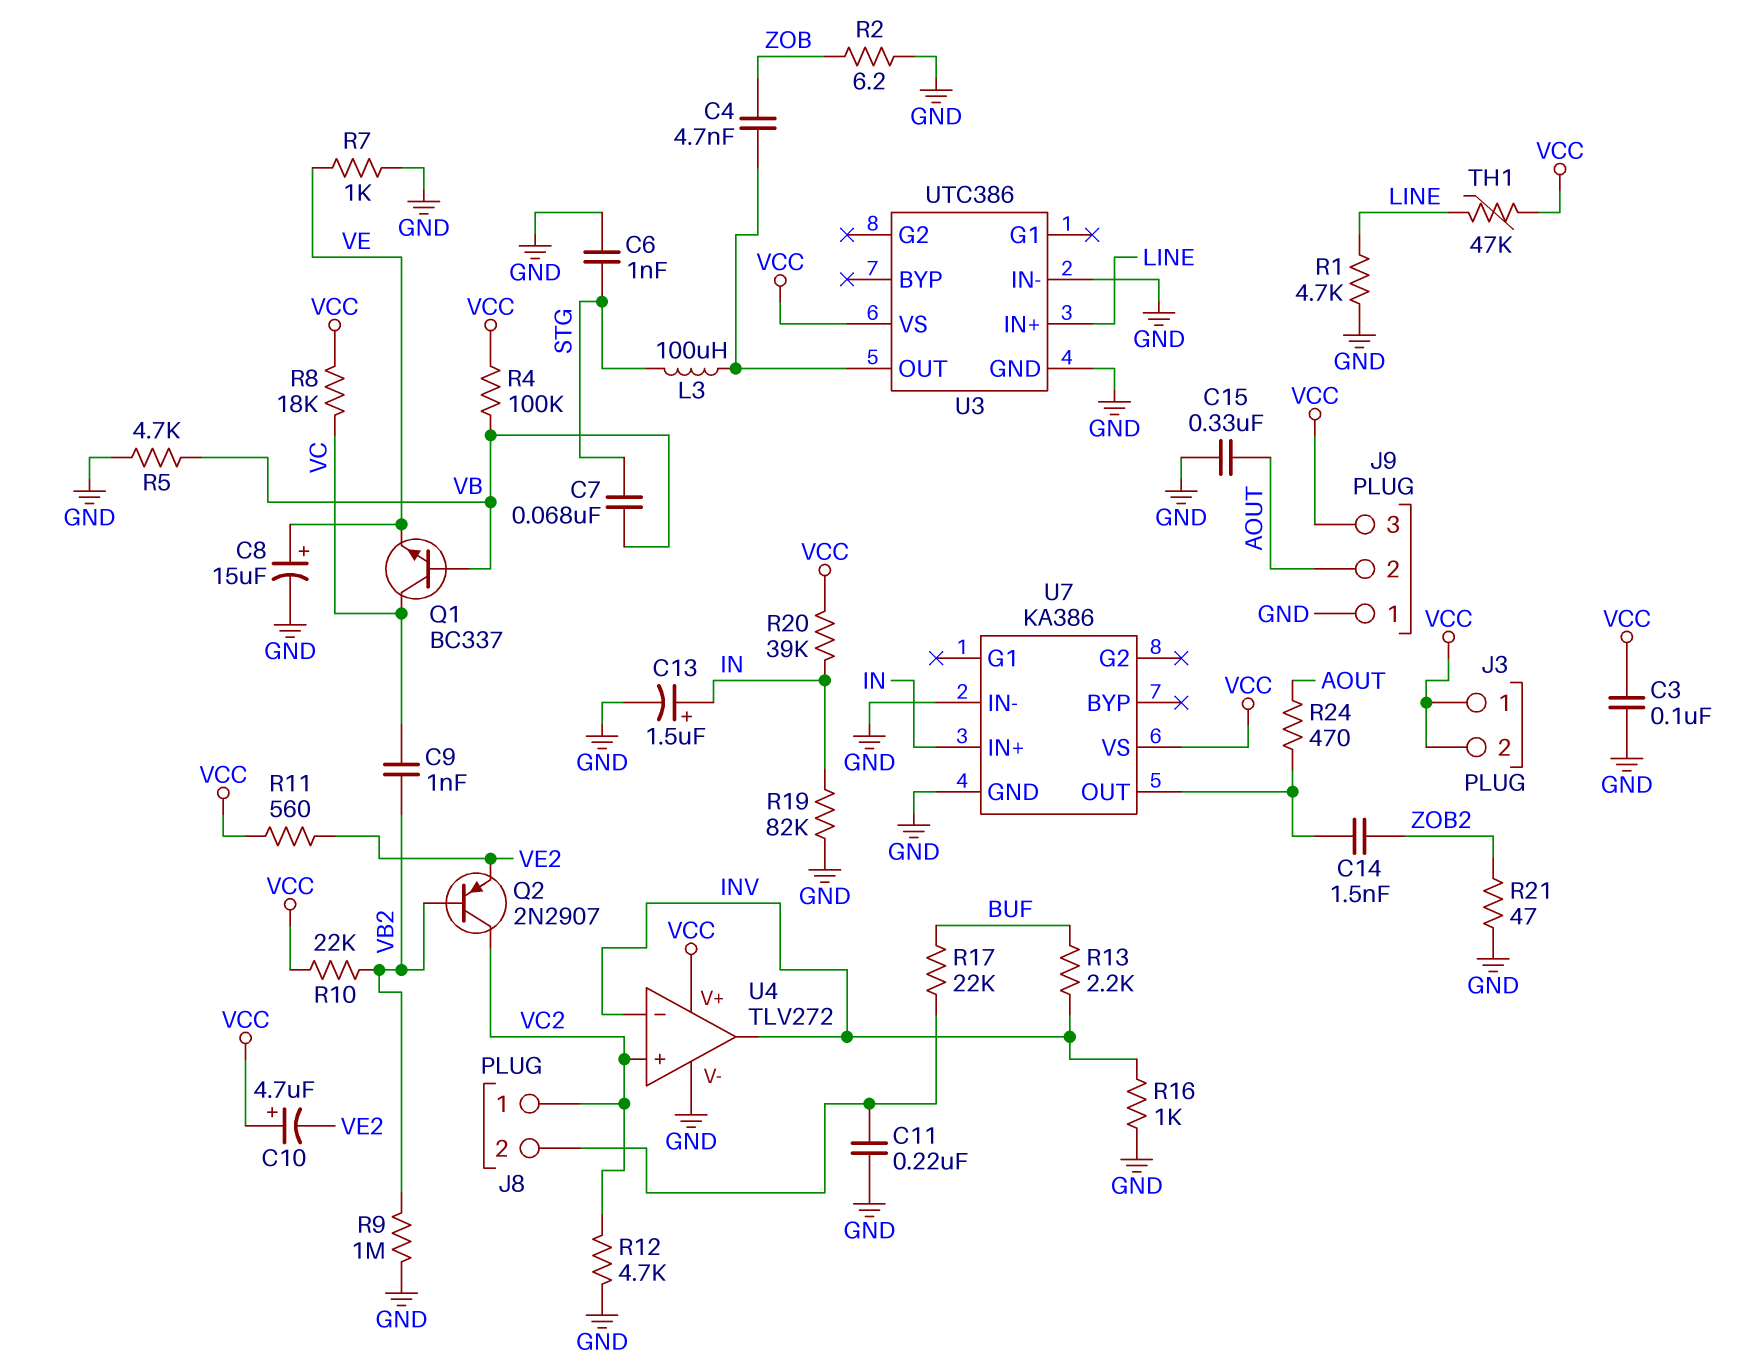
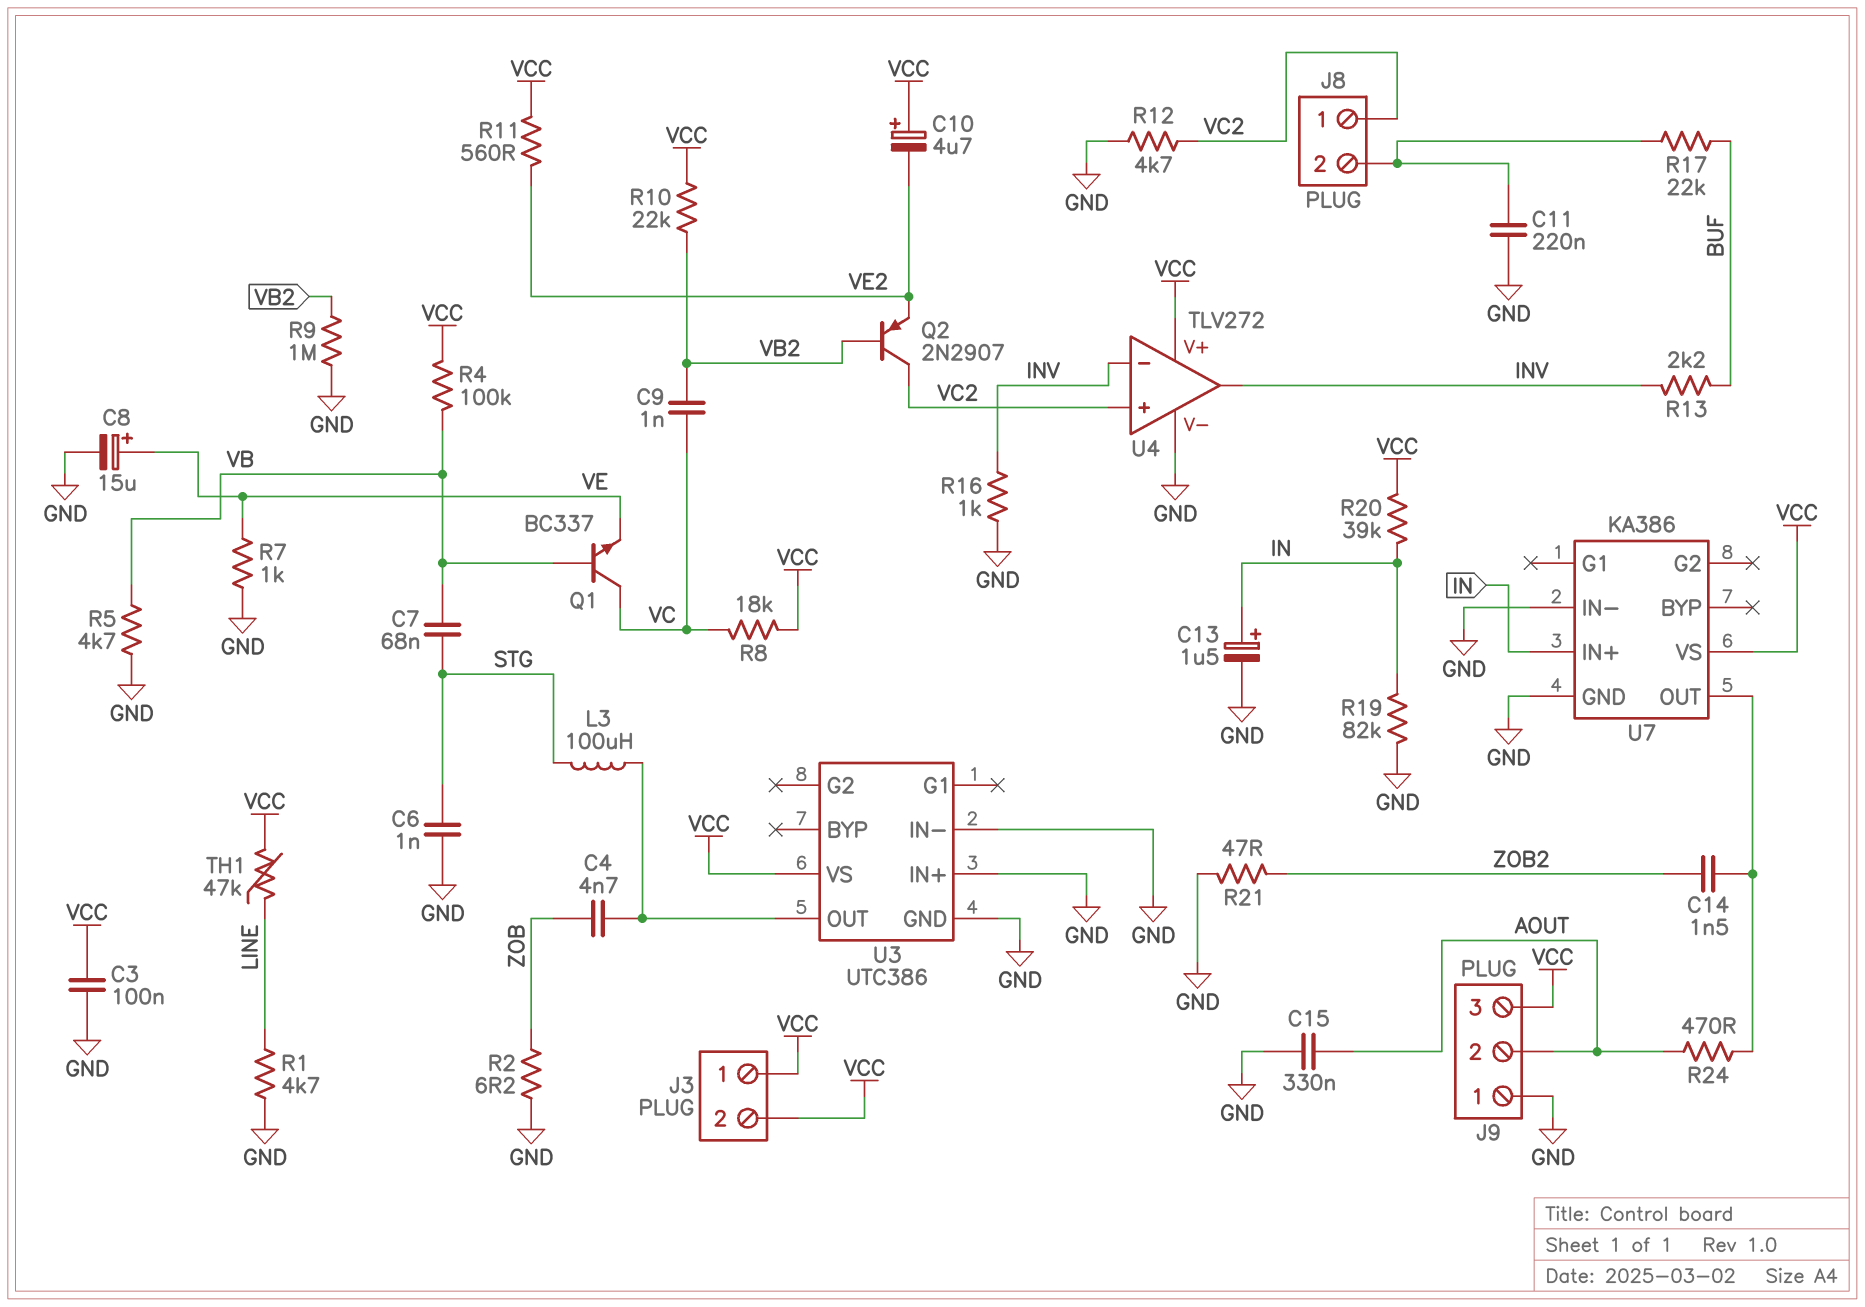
U3 pin IN+: LINE -> GND

